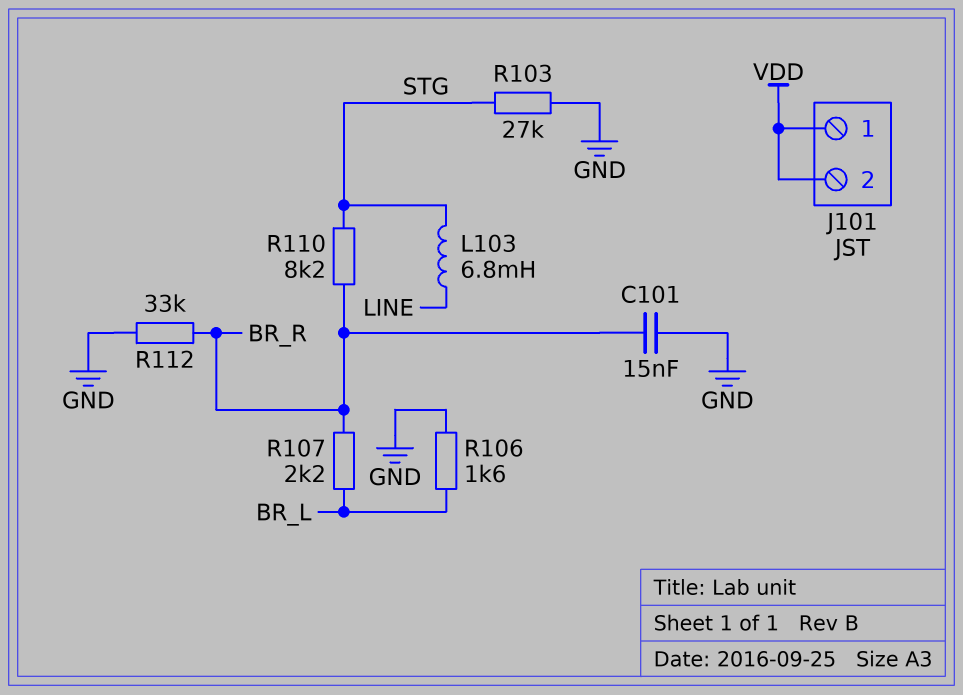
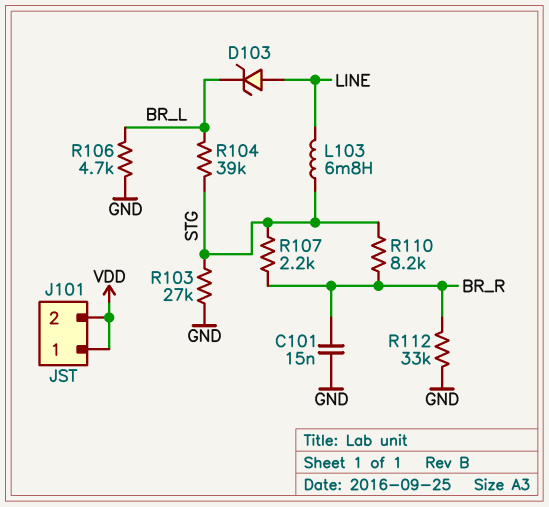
D103: none -> zener (A LINE, K BR_L)
R104: none -> 39k (BR_L, STG)
R106: 1.6k (BR_L, GND) -> 4.7k (BR_L, GND)
R107: 2.2k (BR_L, BR_R) -> 2.2k (BR_R, STG)

